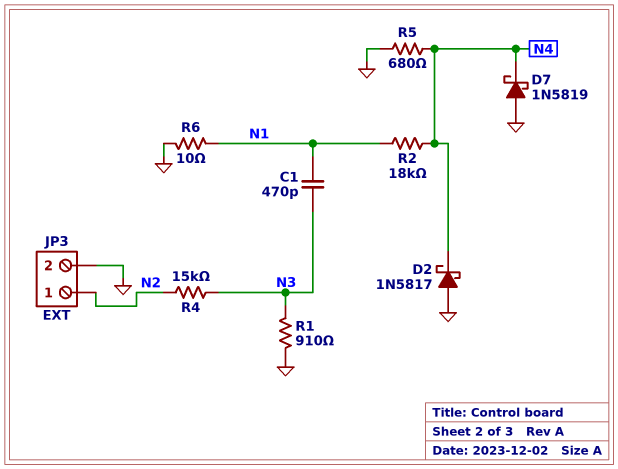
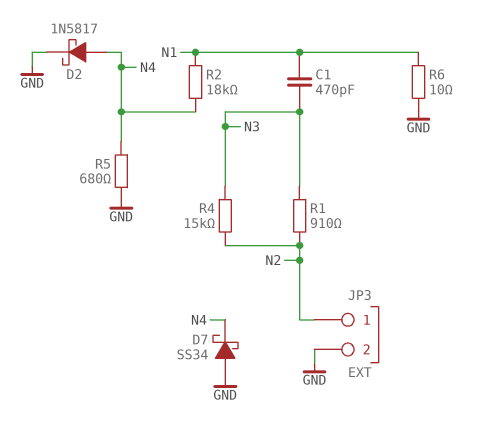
D2: schottky 1N5817 (A GND, K N4) -> schottky 1N5817 (A N4, K GND)
D7: schottky 1N5819 (A GND, K N4) -> schottky SS34 (A GND, K N4)
R1: 910 (GND, N3) -> 910 (N2, N3)

